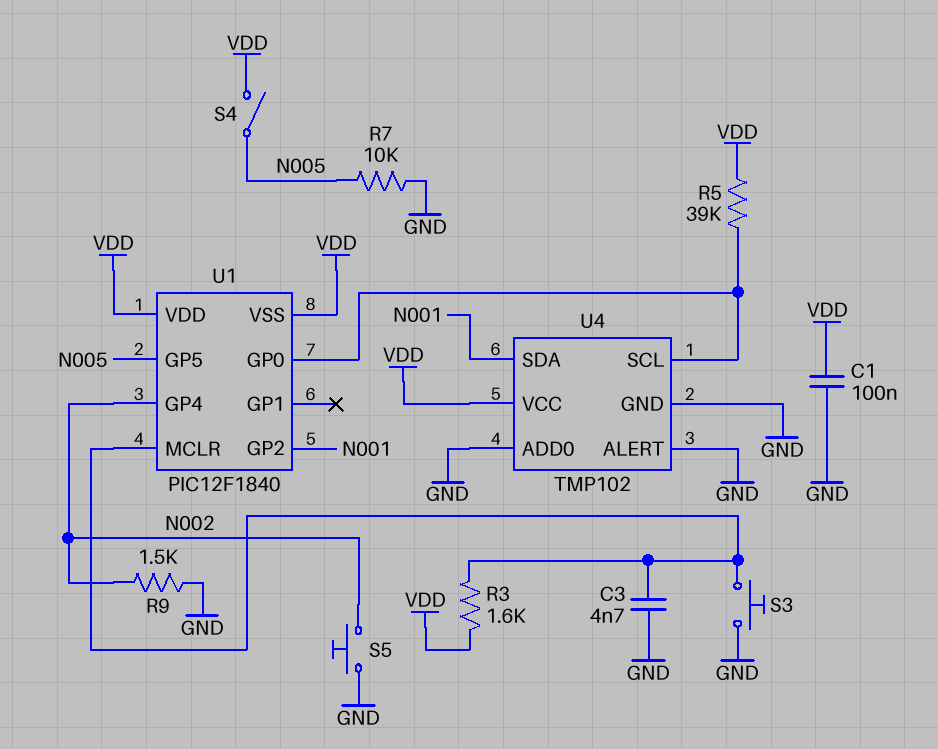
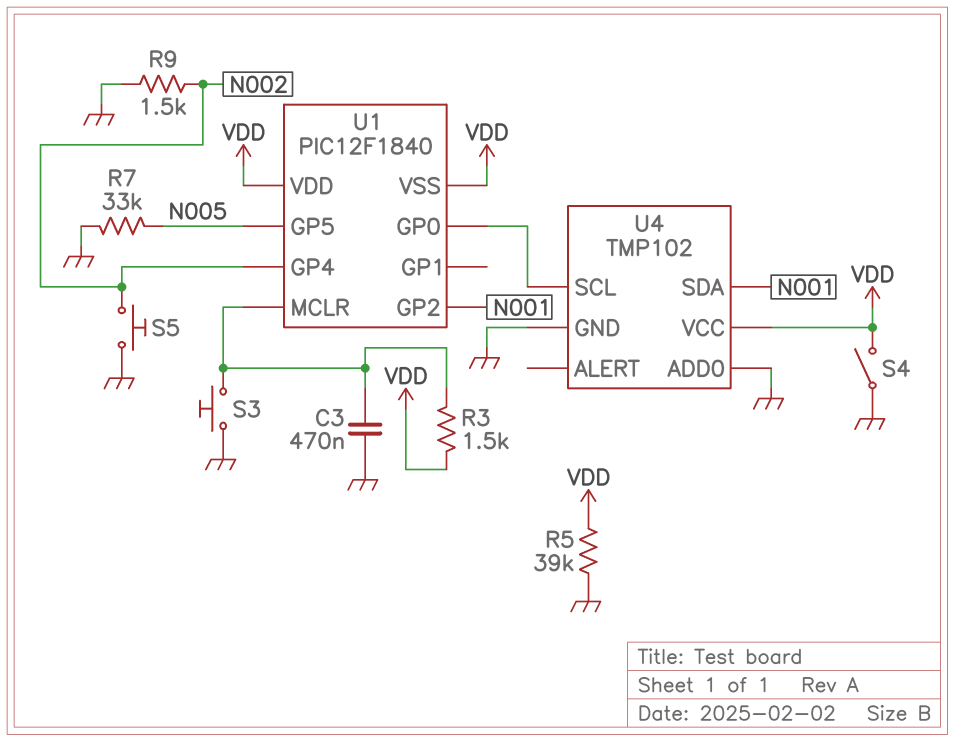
C1: 100nF (GND, VDD) -> none
C3: 4.7nF (GND, U1/MCLR) -> 470nF (GND, U1/MCLR)
R3: 1.6k (U1/MCLR, VDD) -> 1.5k (U1/MCLR, VDD)
R5: 39k (U1/GP0, VDD) -> 39k (GND, VDD)
R7: 10k (GND, N005) -> 33k (GND, N005)
S4: switch (N005, VDD) -> switch (GND, VDD)
U4 pin ALERT: GND -> none

